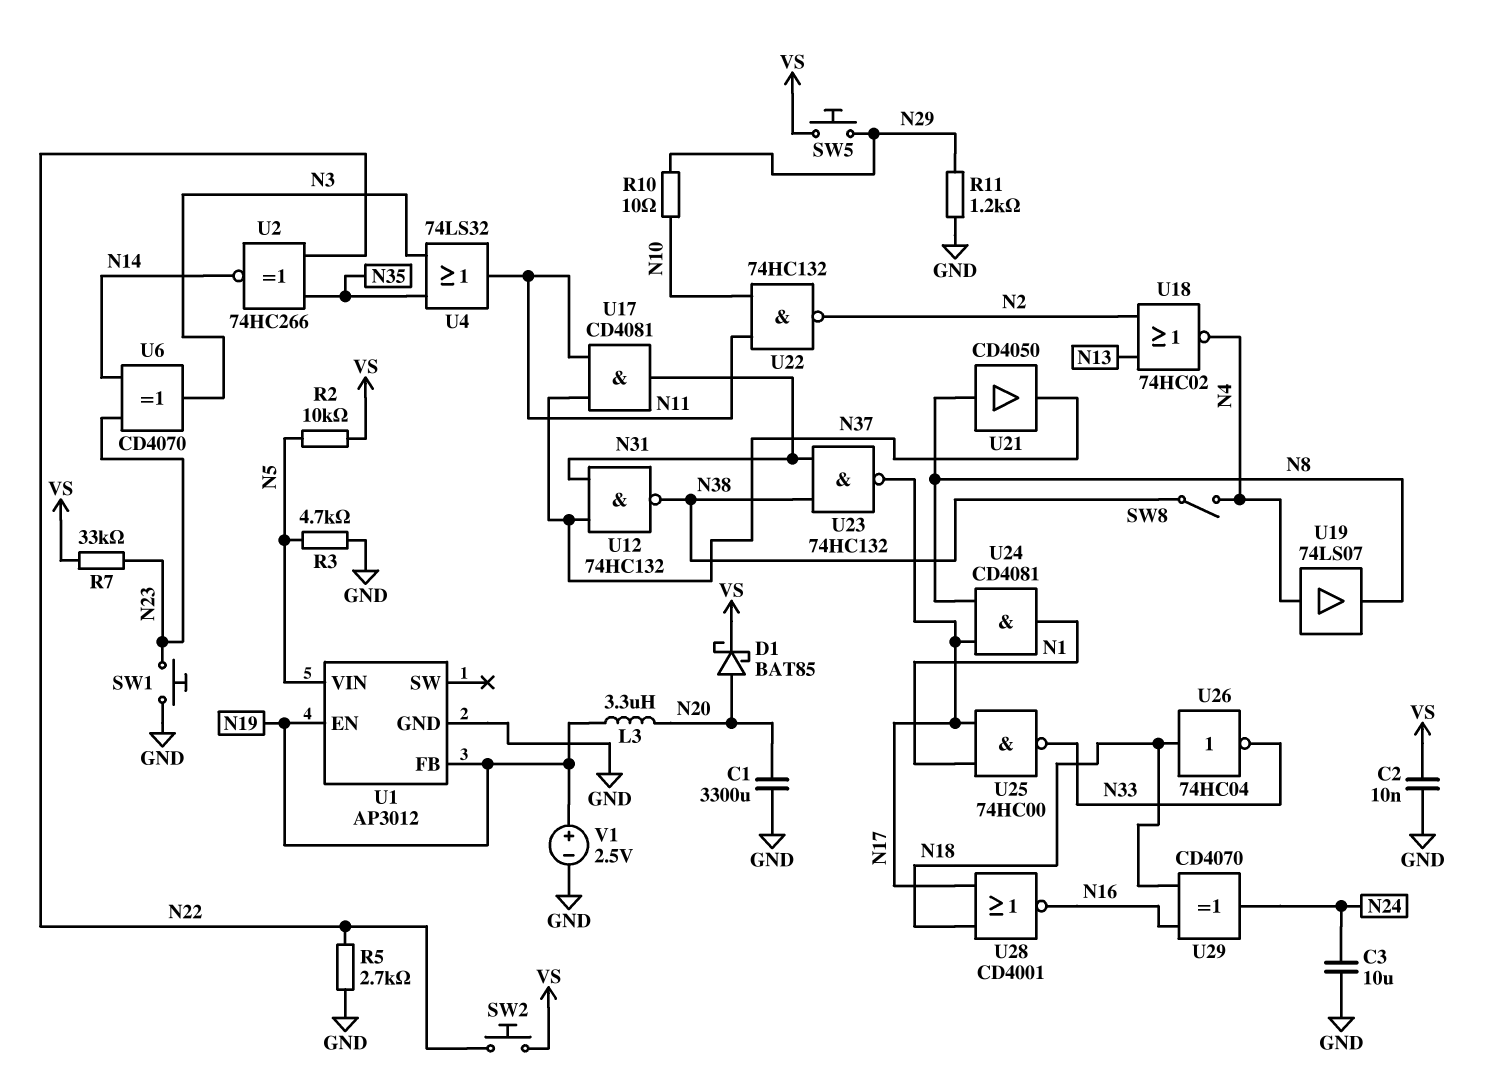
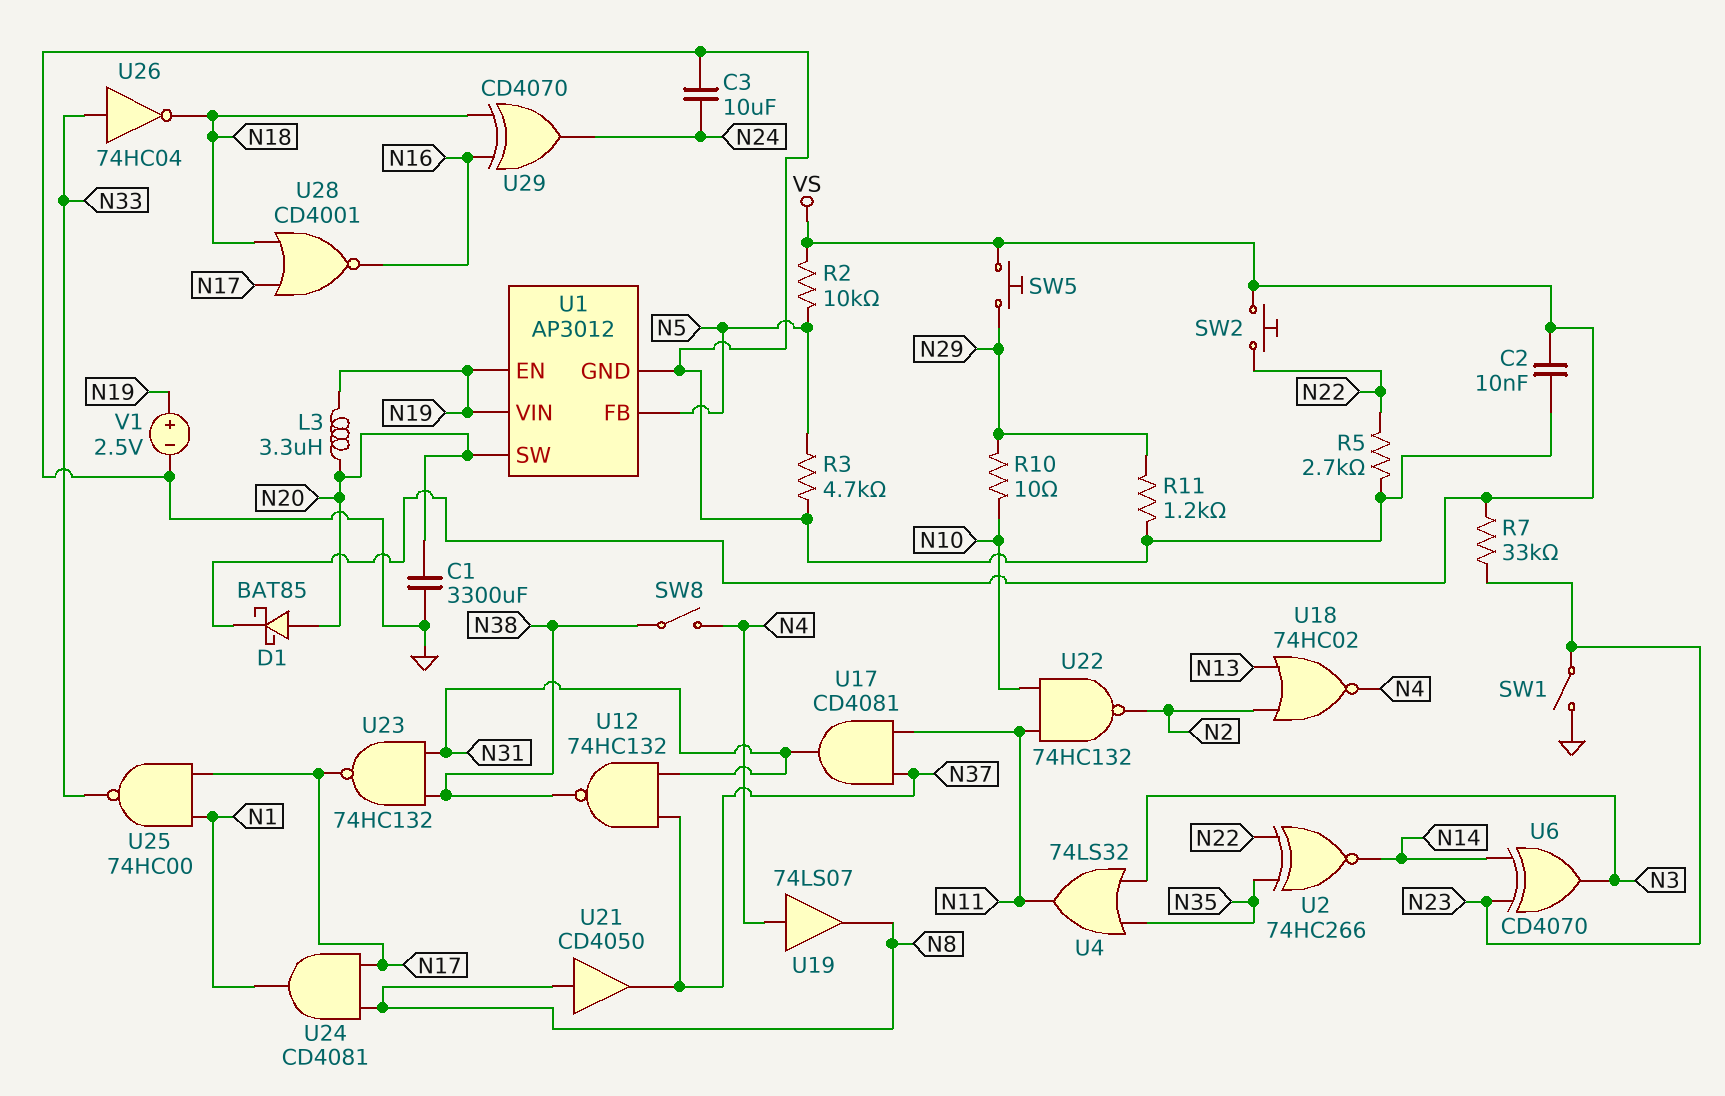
SW1: button (GND, N23) -> switch (GND, N23)
U1 pin FB: N19 -> N5
U1 pin SW: none -> N20
U1 pin VIN: N5 -> N19
U26: NOT 74HC04 (in N18, out N33) -> NOT 74HC04 (in N33, out N18)

